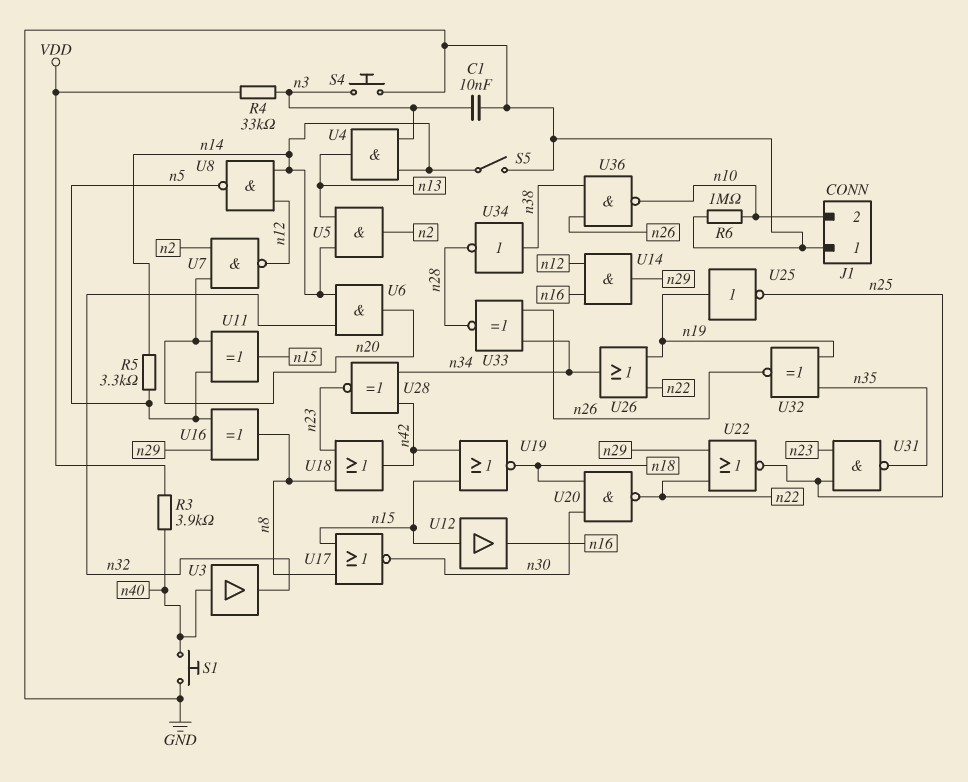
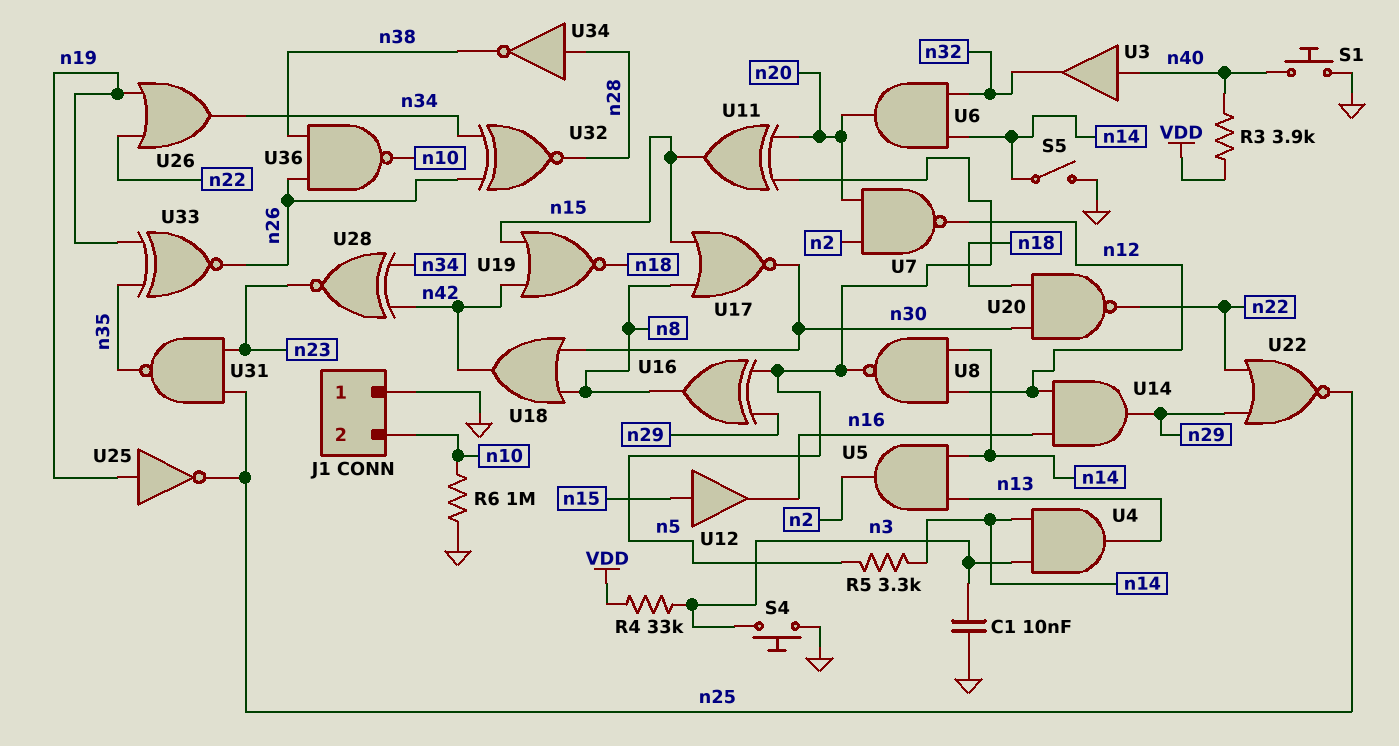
U18: OR (in n8, in n23, out n42) -> OR (in n8, in n30, out n42)
U32: XNOR (in n19, in n35, out n26) -> XNOR (in n26, in n34, out n28)
U33: XNOR (in n26, in n34, out n28) -> XNOR (in n19, in n35, out n26)
U34: NOT (in n38, out n28) -> NOT (in n28, out n38)

